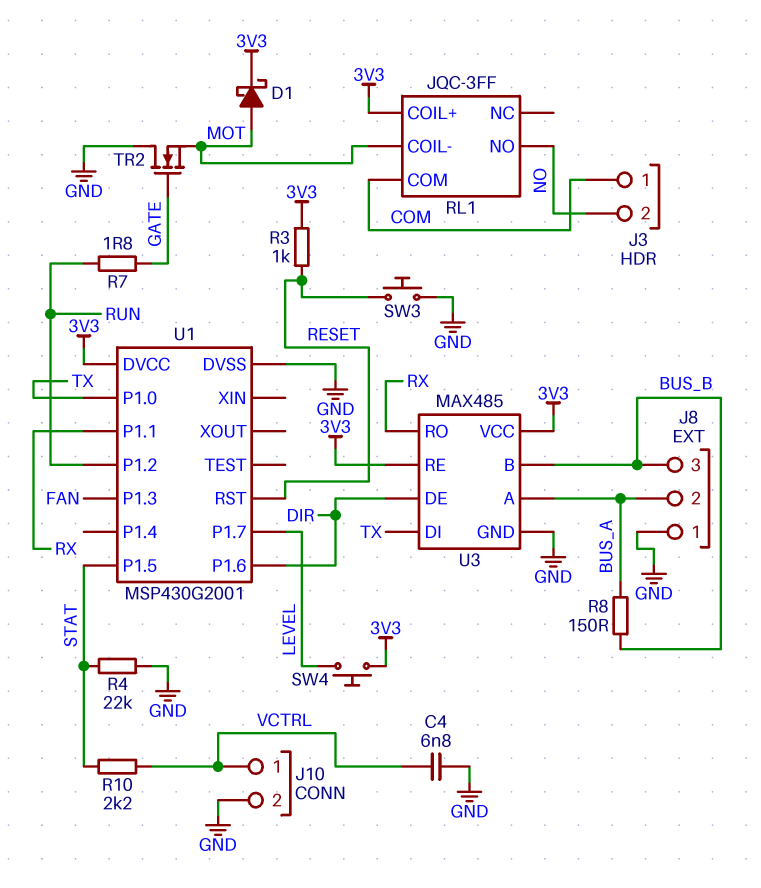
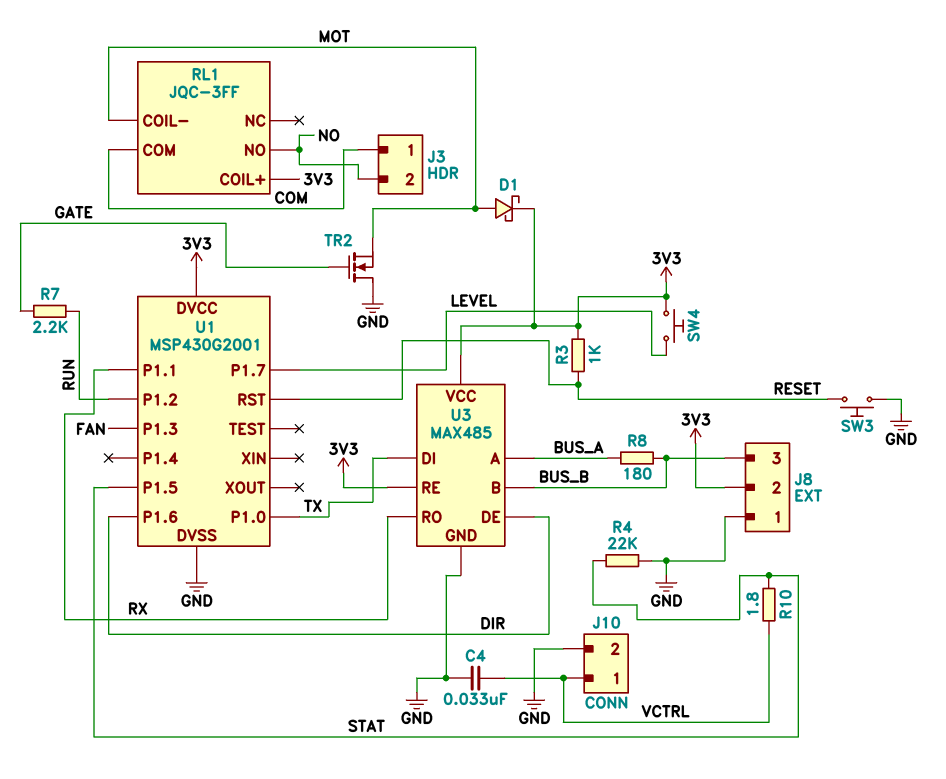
C4: 6.8nF (GND, VCTRL) -> 33nF (GND, VCTRL)
J8 pin 2: BUS_A -> 3V3
R7: 1.8 (GATE, RUN) -> 2.2k (GATE, RUN)
R8: 150 (BUS_A, BUS_B) -> 180 (BUS_A, BUS_B)
R10: 2.2k (STAT, VCTRL) -> 1.8 (STAT, VCTRL)

